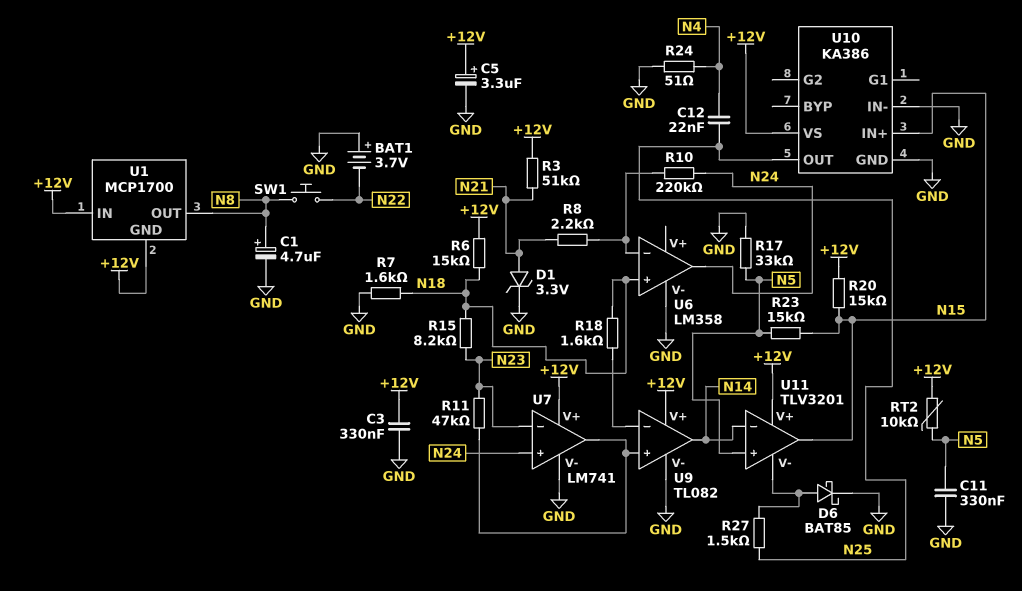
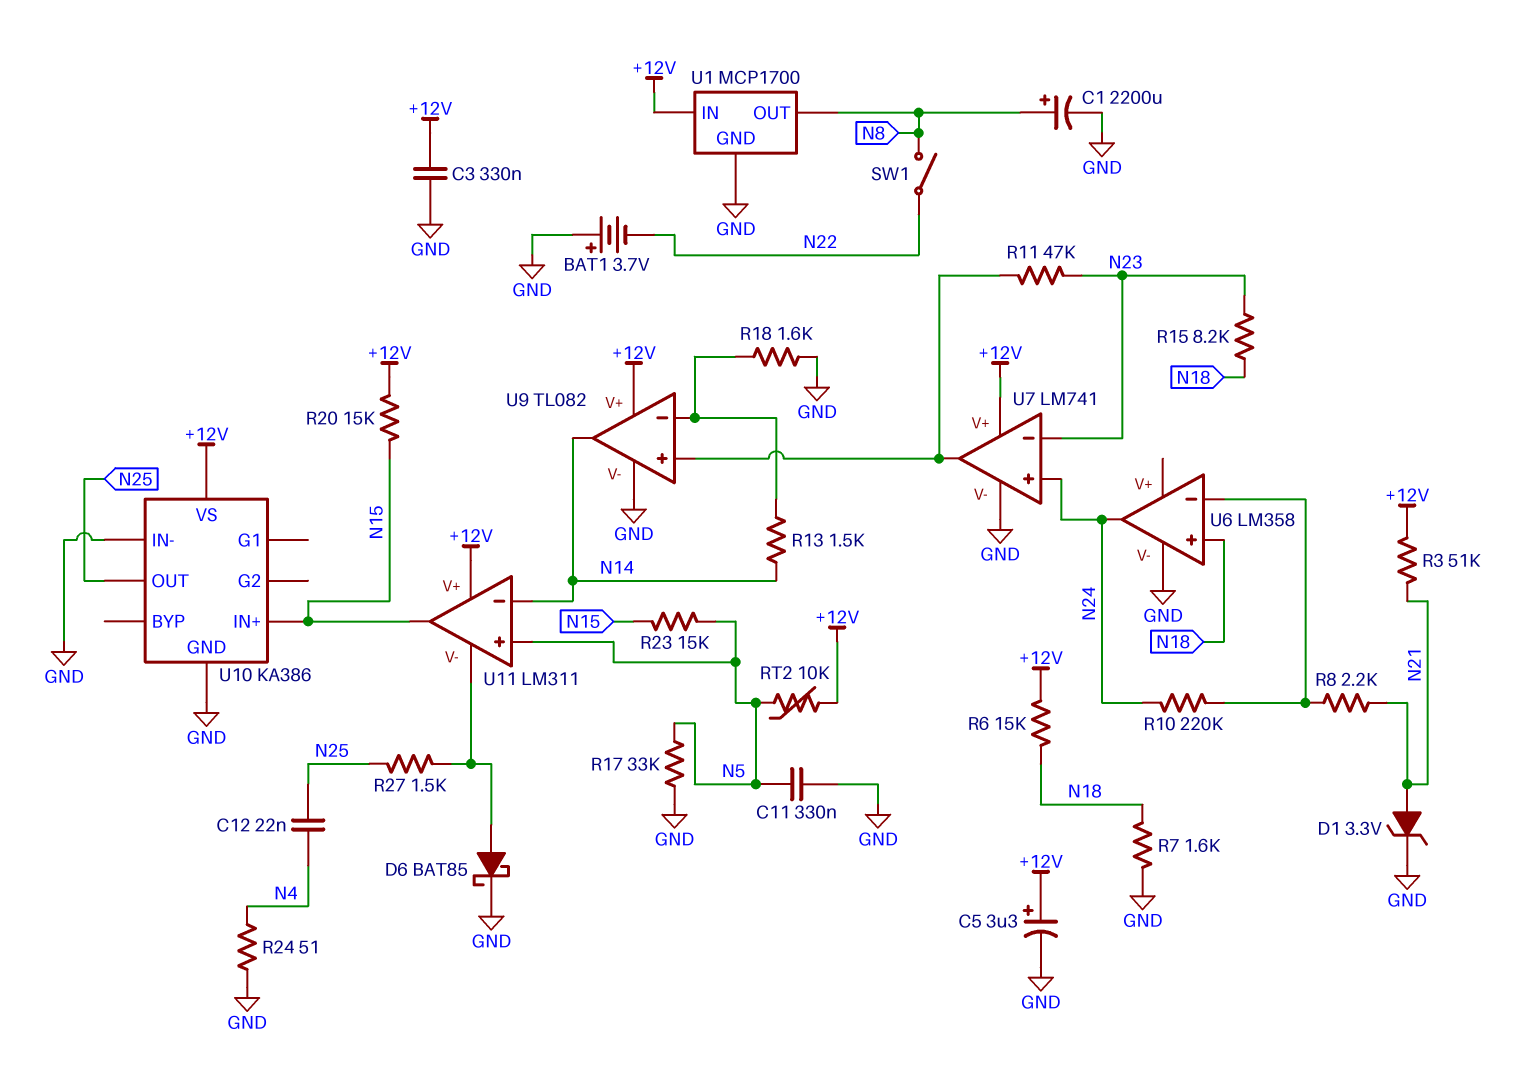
C1: 4.7uF (plus N8, minus GND) -> 2200uF (plus N8, minus GND)
R13: none -> 1.5k (N14, U9/in-)
R18: 1.6k (N18, U9/in-) -> 1.6k (GND, U9/in-)
SW1: button (N8, N22) -> switch (N8, N22)
U1 pin GND: +12V -> GND
U11: TLV3201 -> LM311

